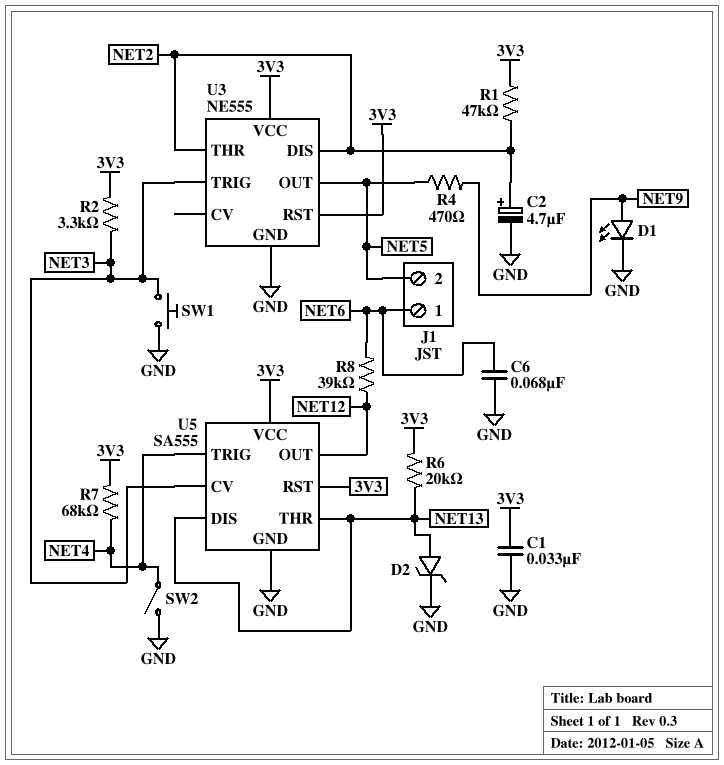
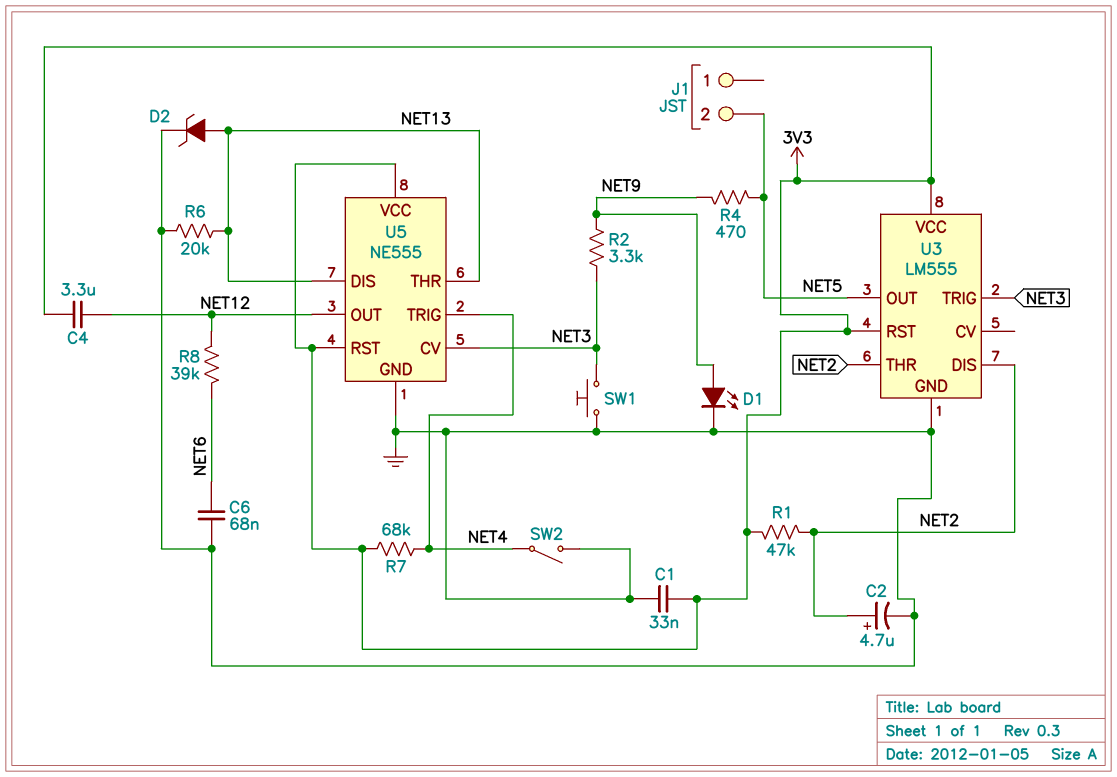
C4: none -> 3.3uF (3V3, NET12)
J1 pin 1: NET6 -> none
R2: 3.3k (3V3, NET3) -> 3.3k (NET3, NET9)
R6: 20k (3V3, NET13) -> 20k (GND, NET13)
U3: NE555 -> LM555
U5: SA555 -> NE555

